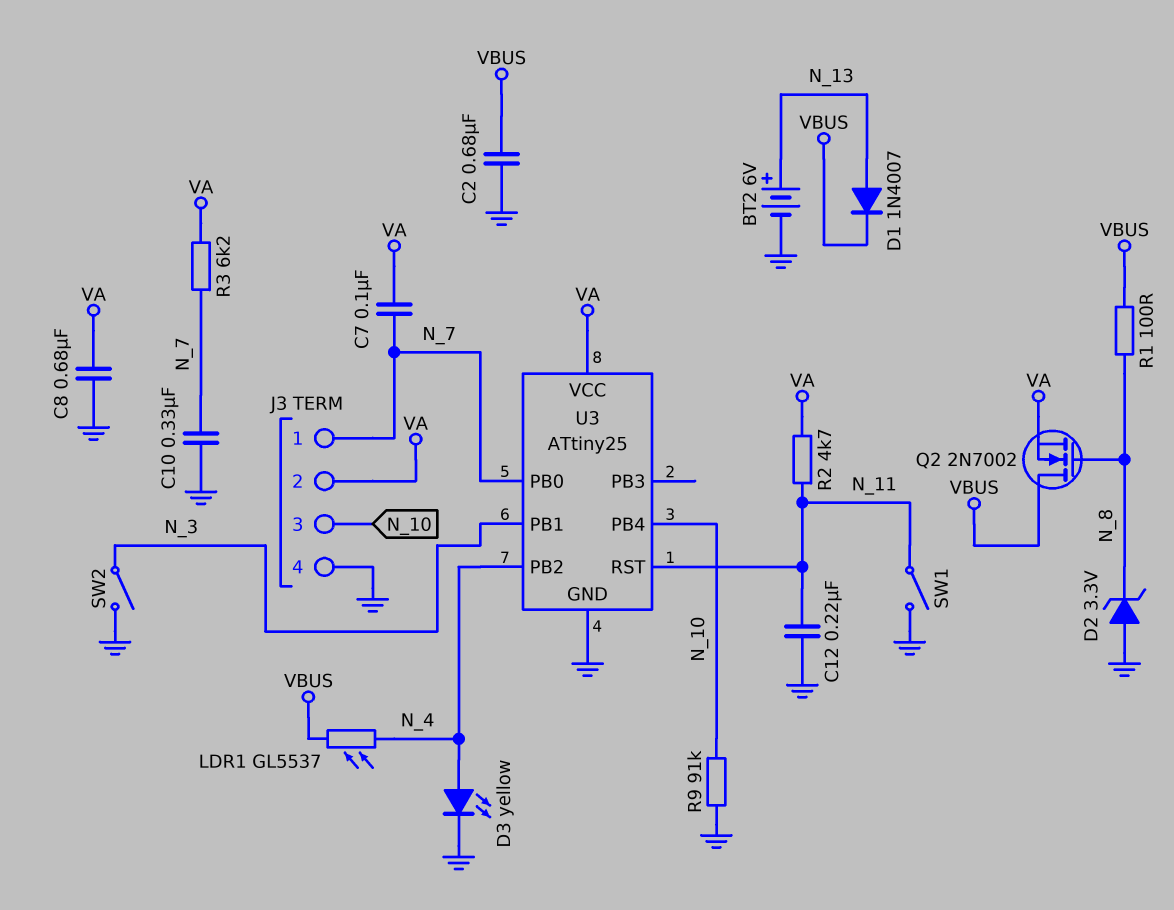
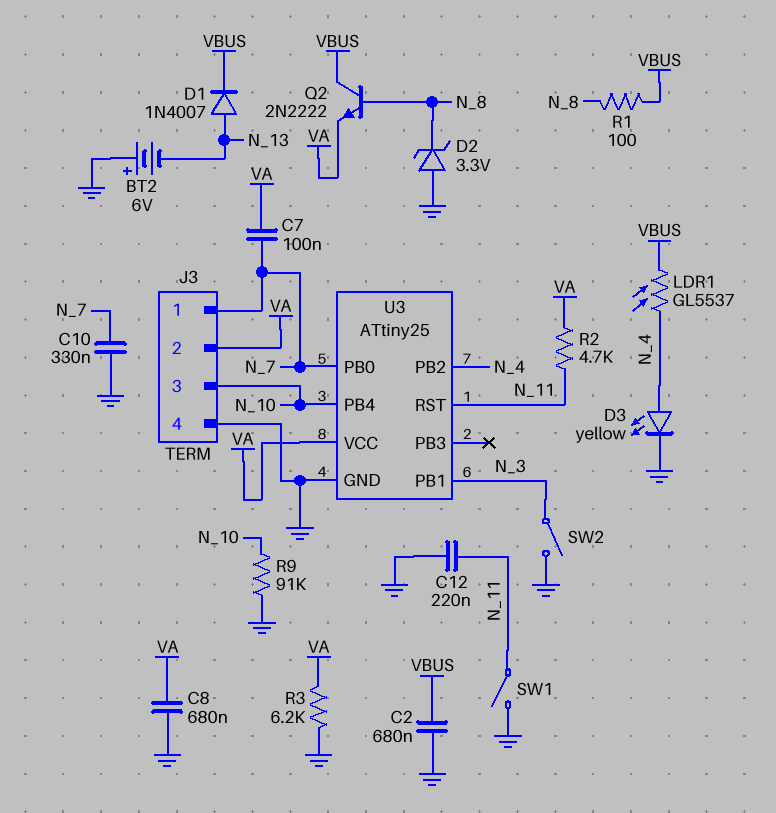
BT2: 6V (plus N_13, minus GND) -> 6V (plus GND, minus N_13)
Q2: NMOS 2N7002 (G N_8, D VBUS, S VA) -> NPN 2N2222 (B N_8, C VBUS, E VA)
R3: 6.2k (N_7, VA) -> 6.2k (GND, VA)

